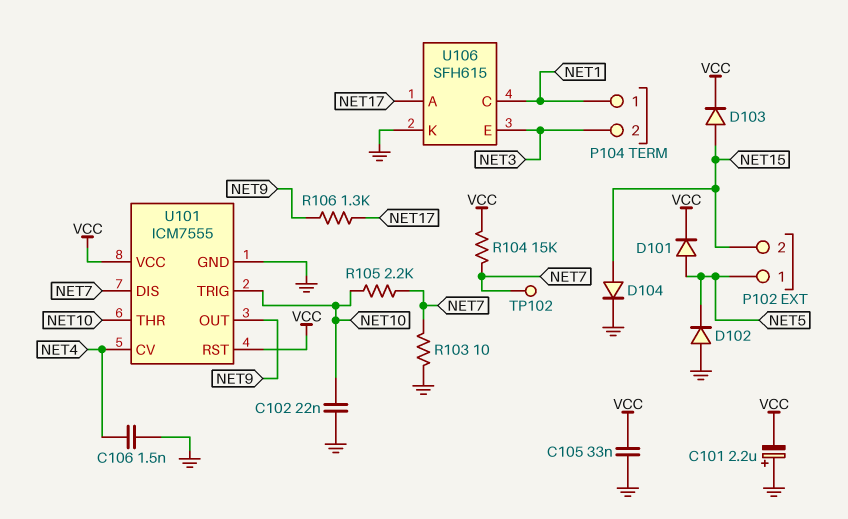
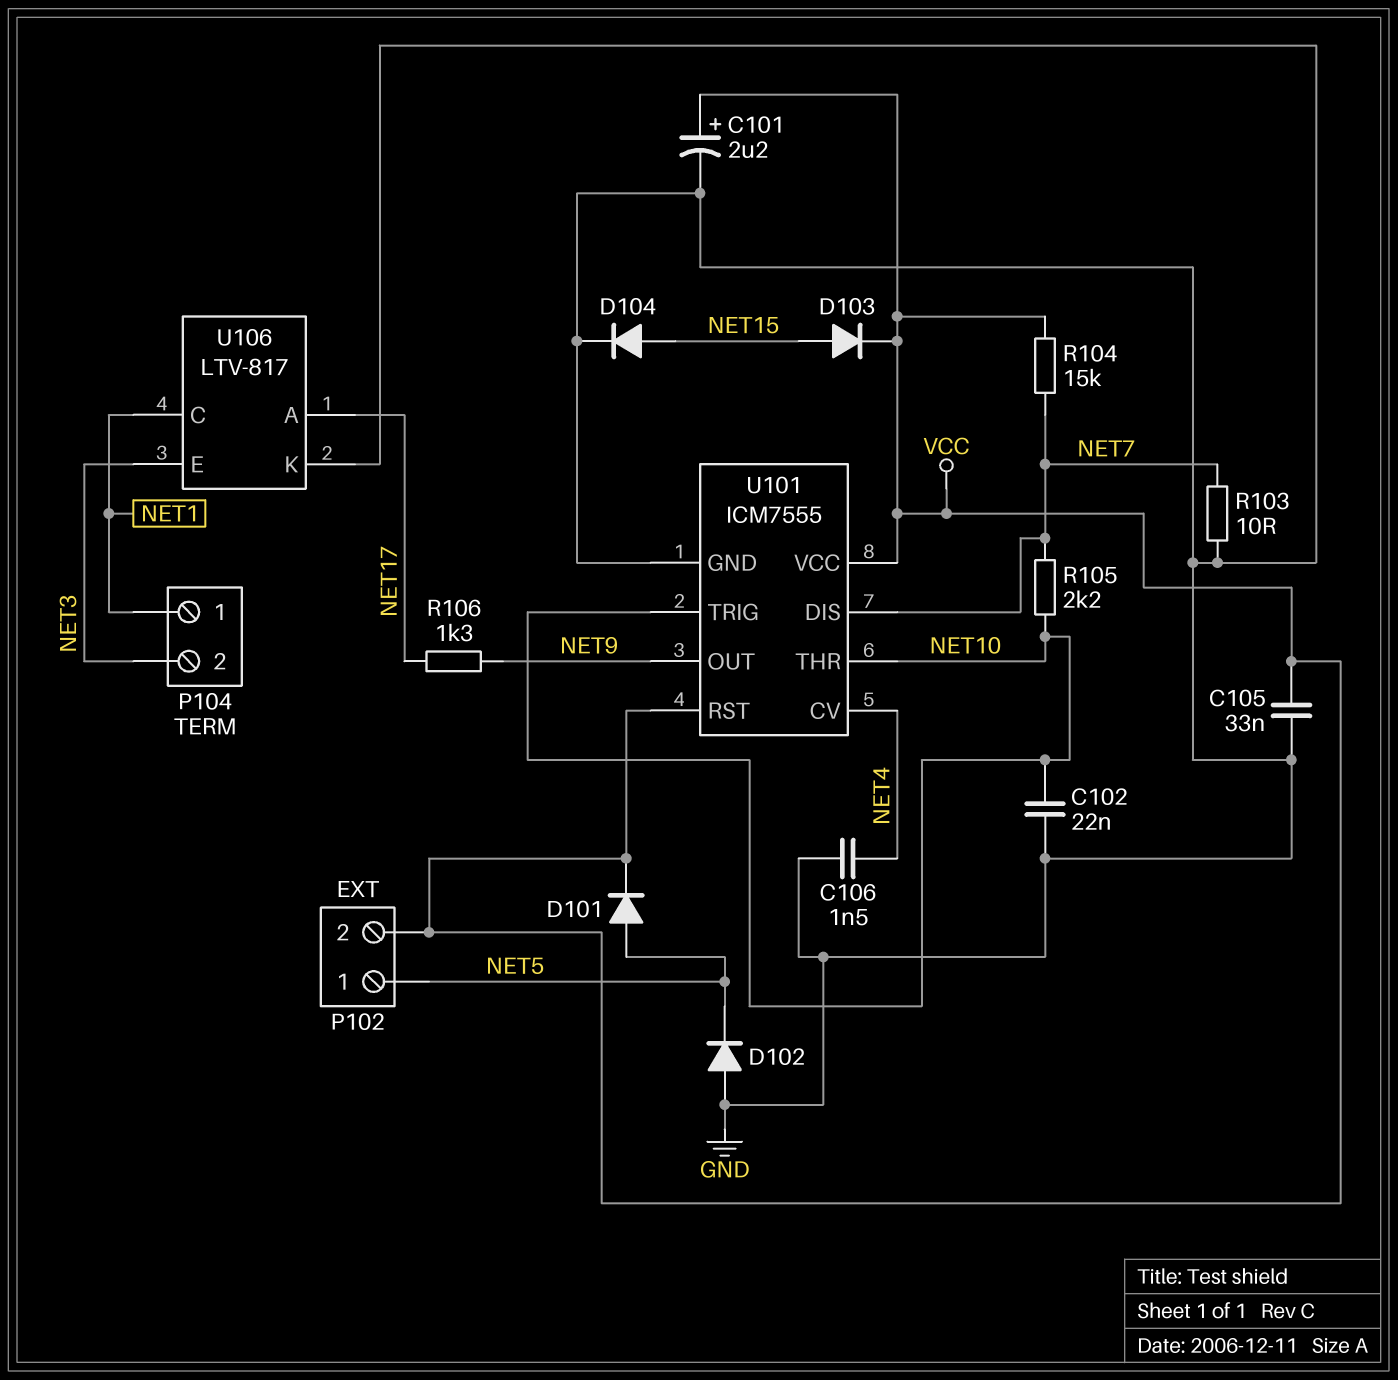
C101: 2.2uF (plus GND, minus VCC) -> 2.2uF (plus VCC, minus GND)
P102 pin 2: NET15 -> VCC
TP102: test point (NET7) -> none
U106: SFH615 -> LTV-817

